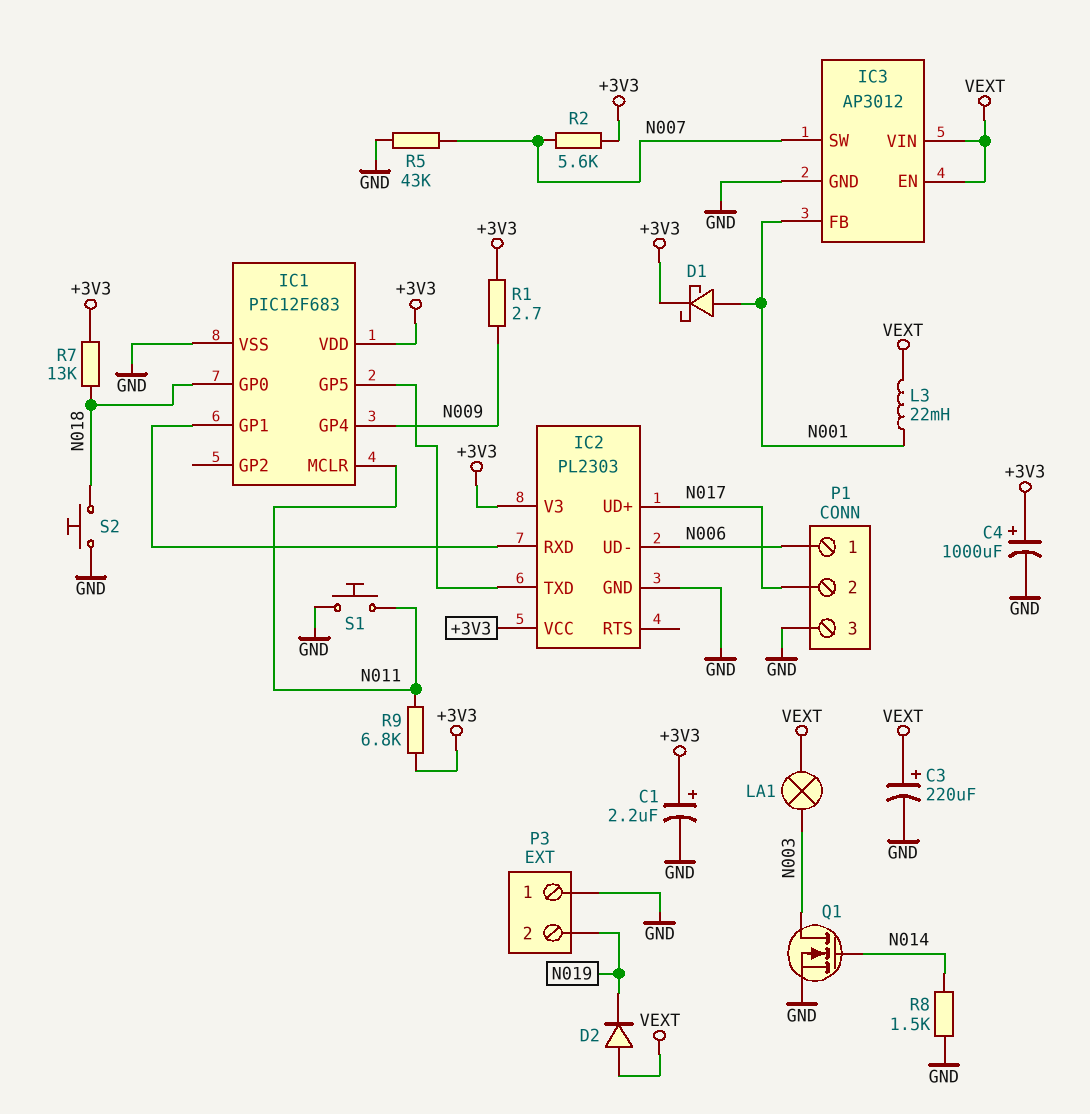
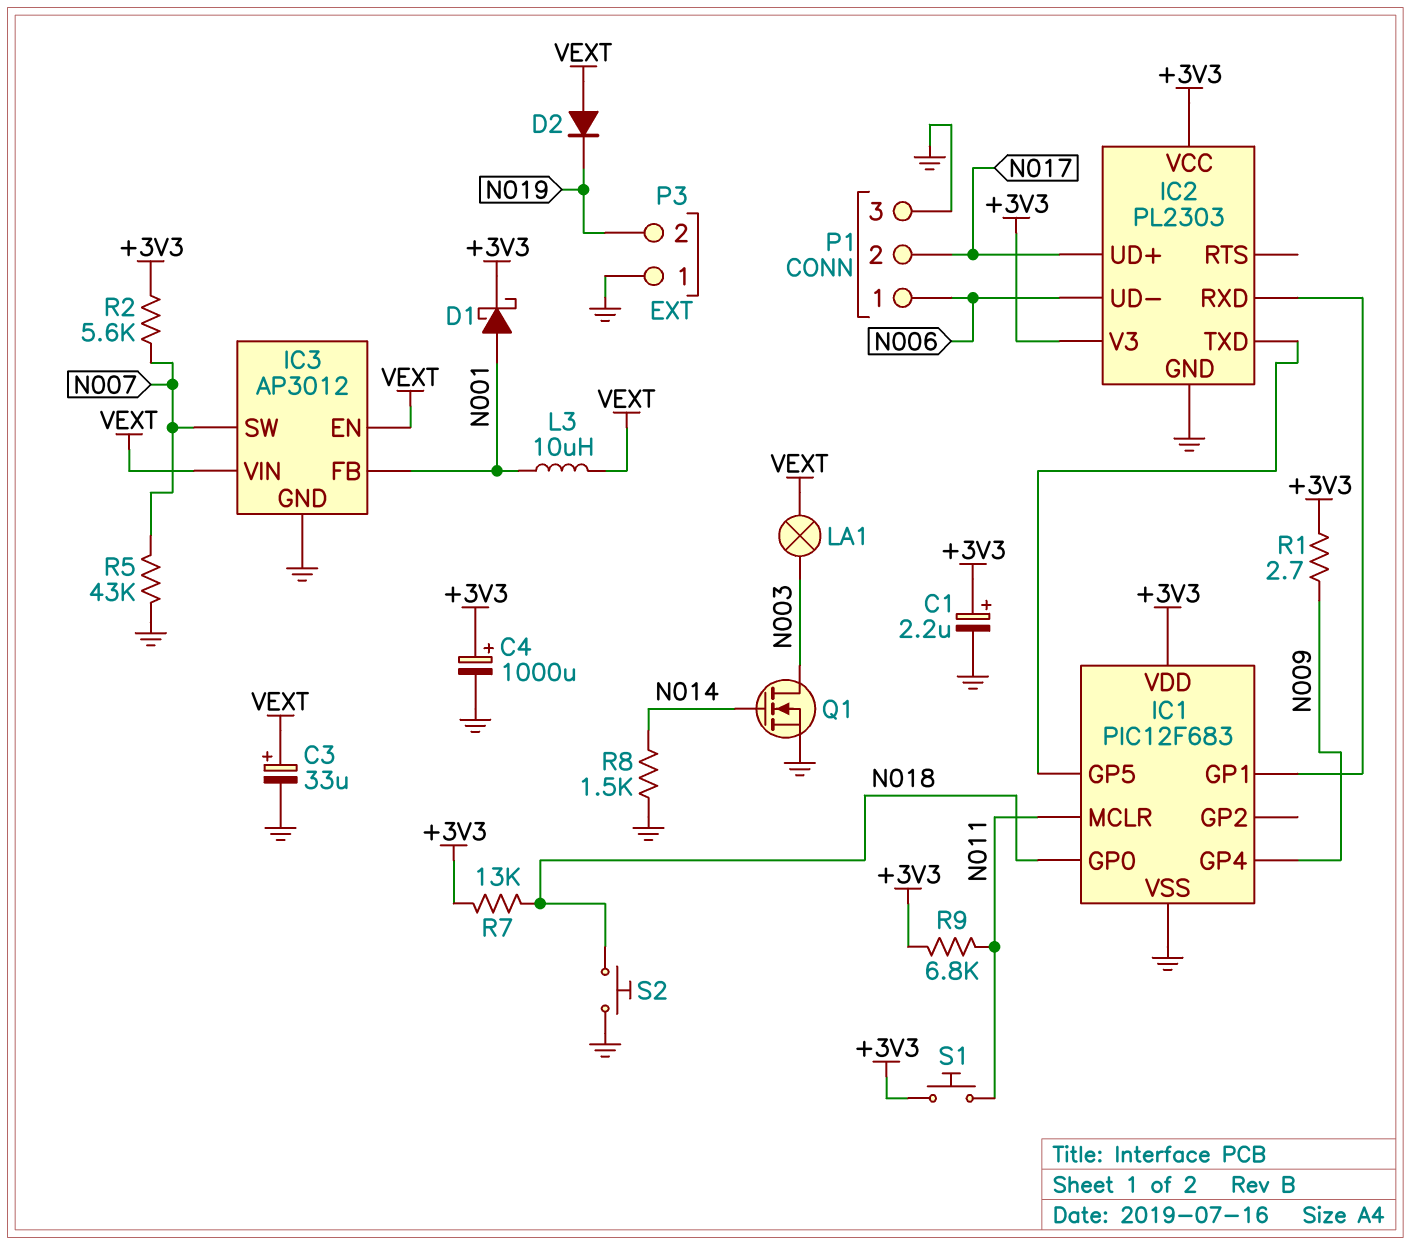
C3: 220uF (plus VEXT, minus GND) -> 33uF (plus VEXT, minus GND)
L3: 22mH (N001, VEXT) -> 10uH (N001, VEXT)
S1: button (GND, N011) -> button (+3V3, N011)

